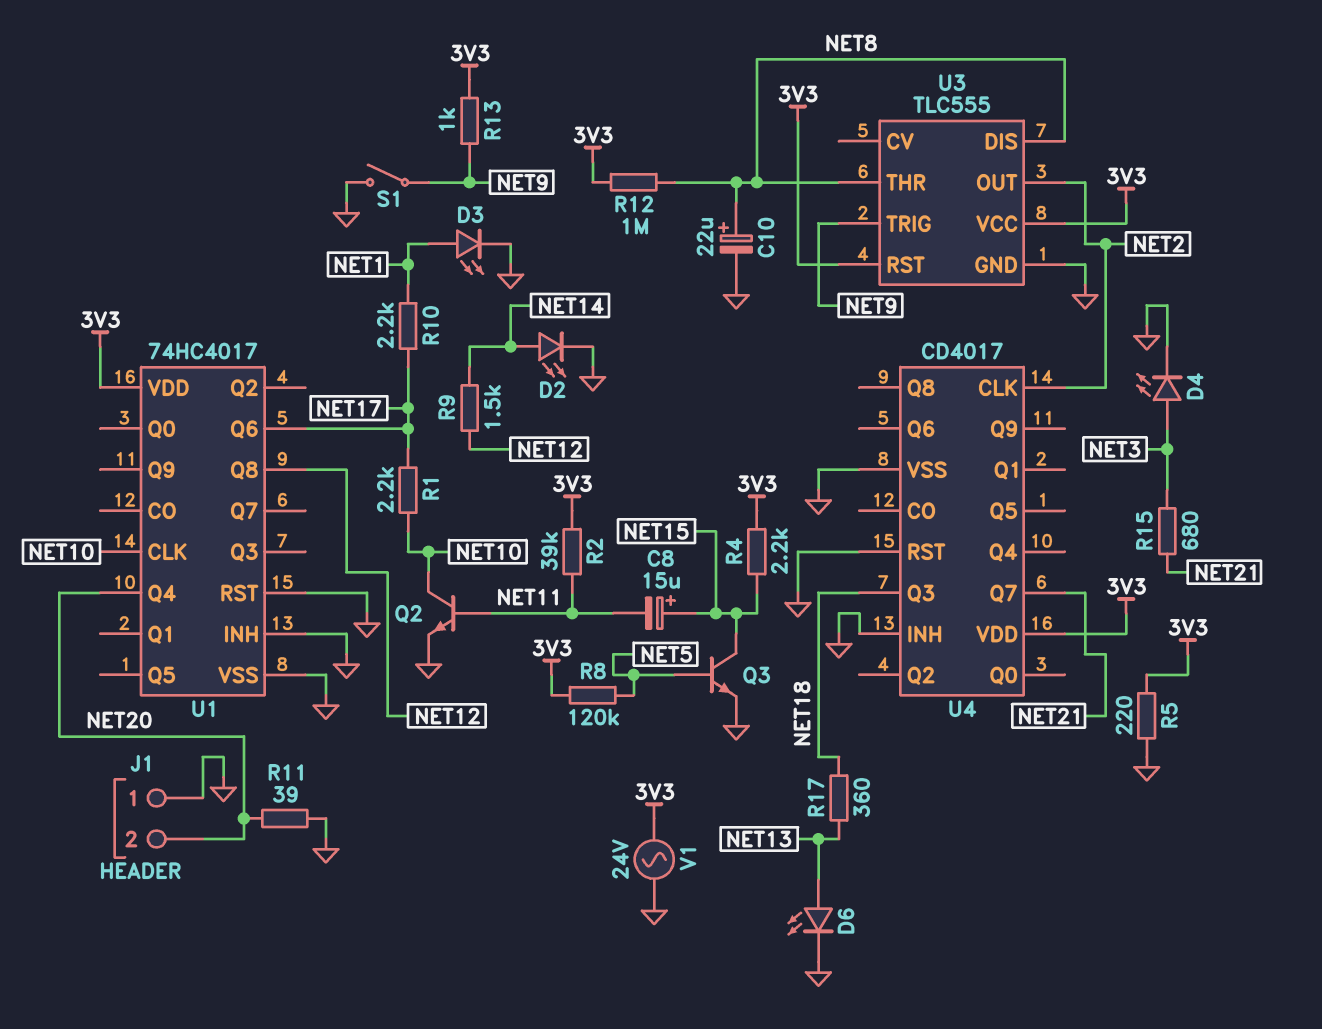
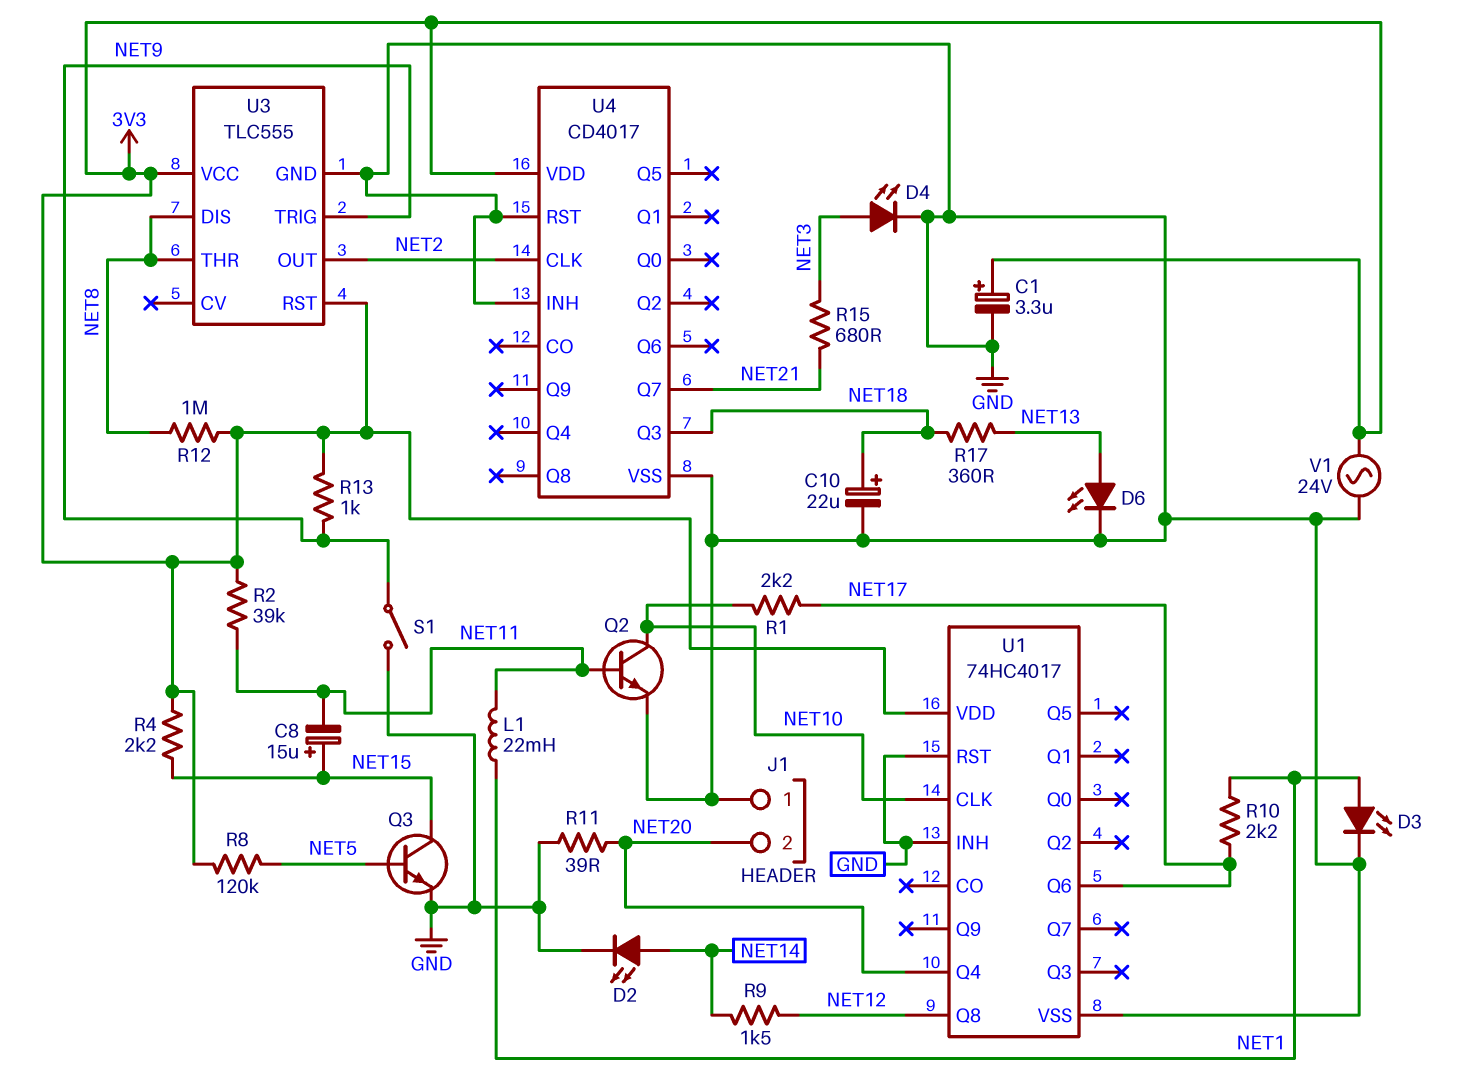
C1: none -> 3.3uF (plus 3V3, minus GND)
C10: 22uF (plus NET8, minus GND) -> 22uF (plus NET18, minus GND)
L1: none -> 22mH (NET1, NET11)
R5: 220 (3V3, GND) -> none

